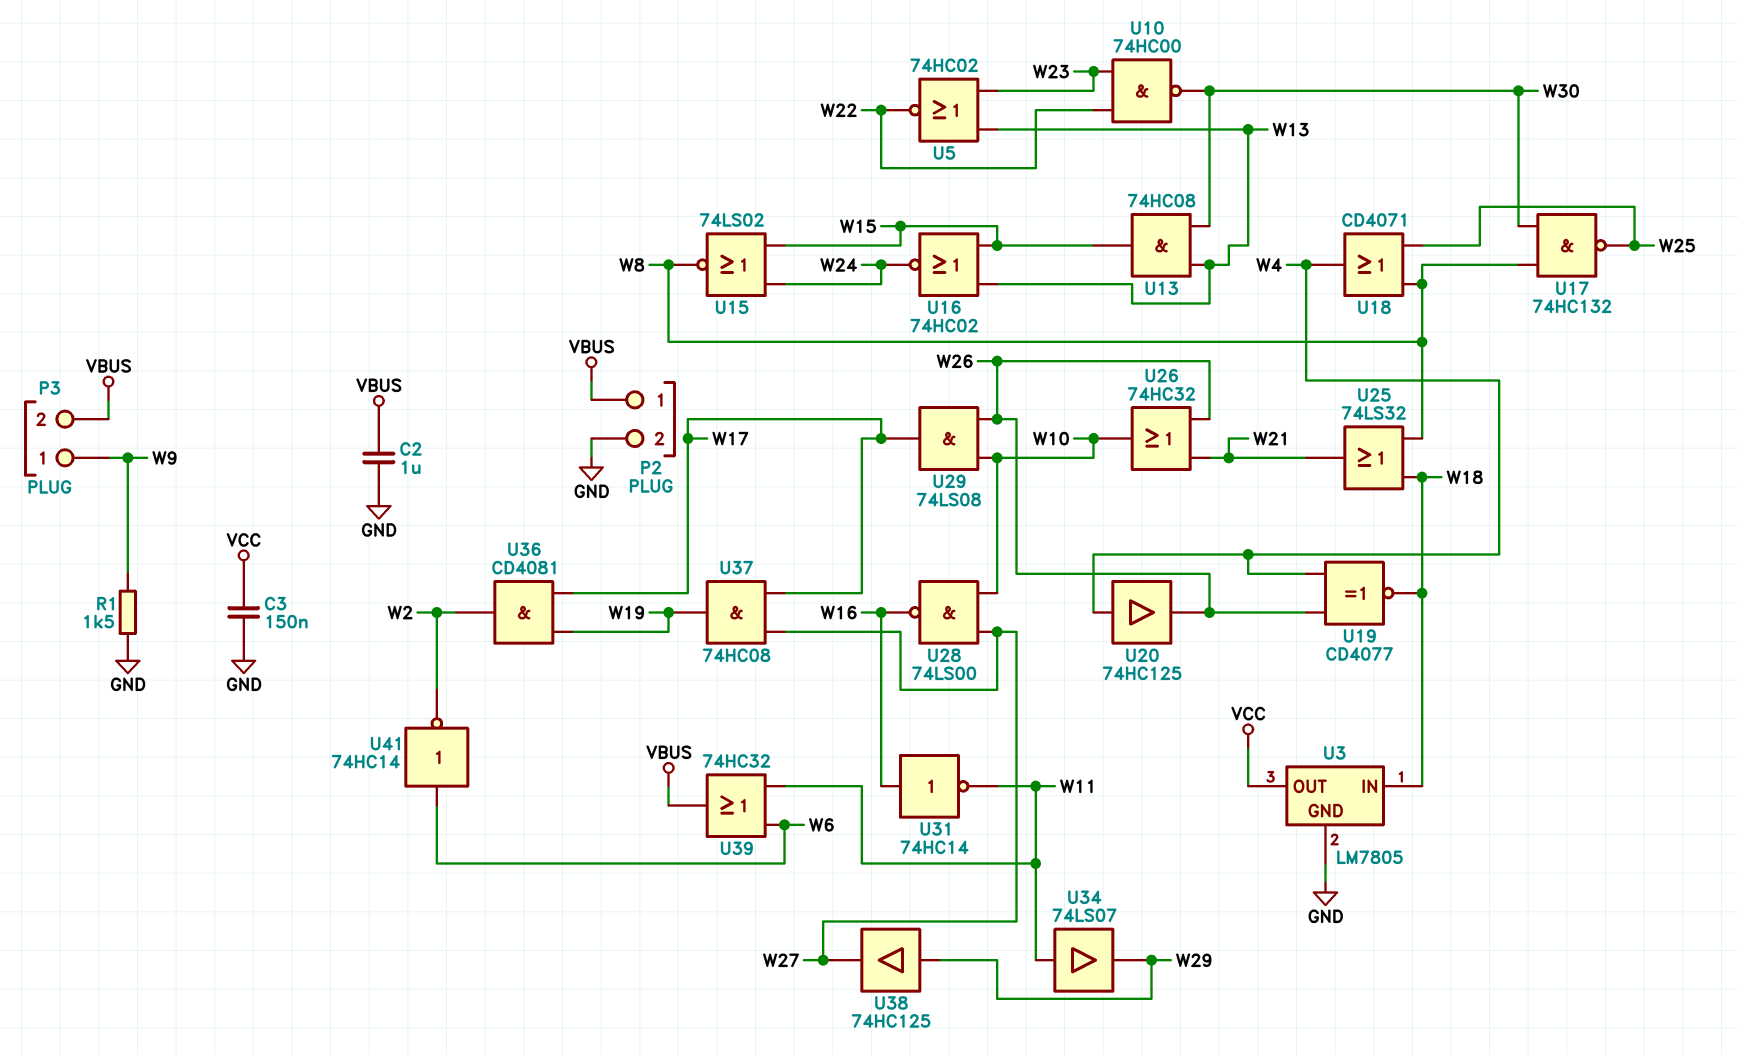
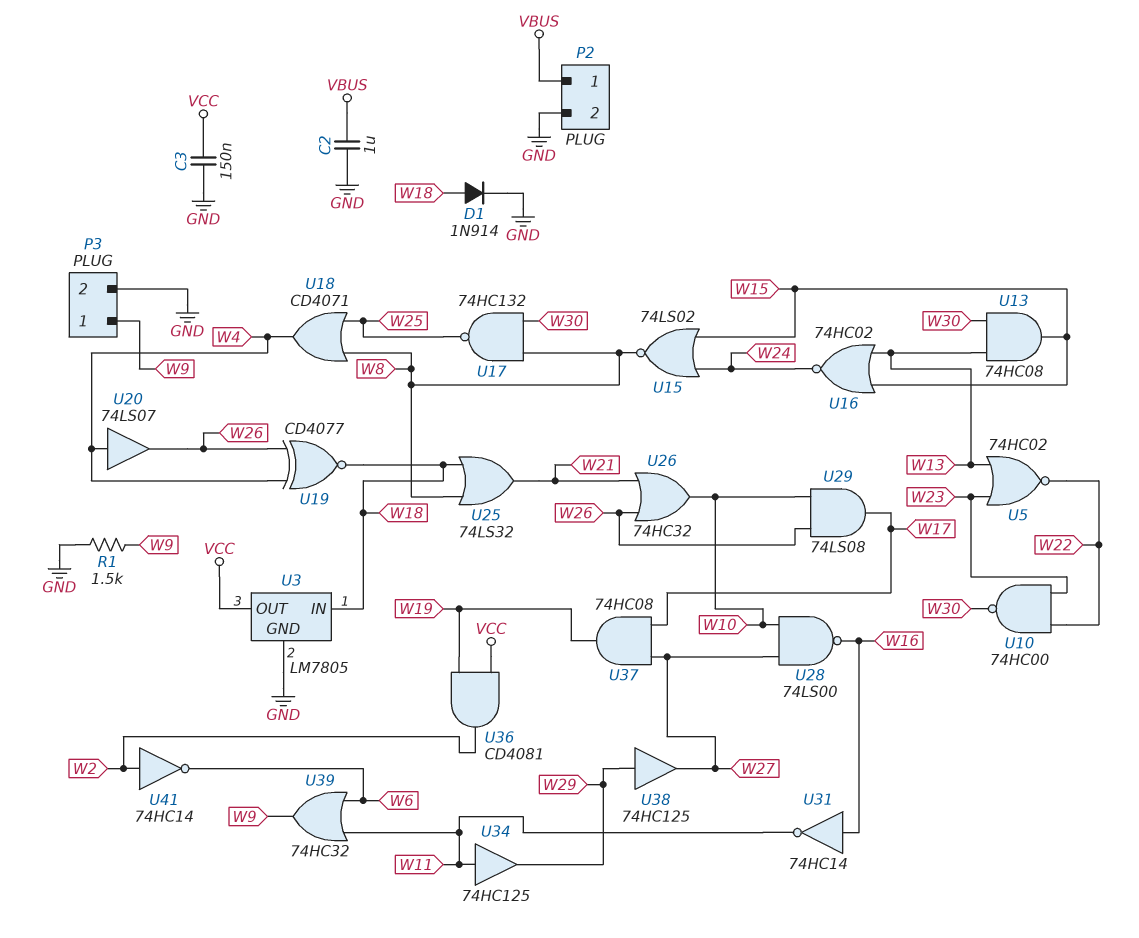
D1: none -> diode 1N914 (A W18, K GND)
P3 pin 2: VBUS -> GND
U20: buffer 74HC125 (in W4, out W26) -> buffer 74LS07 (in W4, out W26)
U34: buffer 74LS07 (in W11, out W29) -> buffer 74HC125 (in W11, out W29)
U36: AND CD4081 (in W17, in W19, out W2) -> AND CD4081 (in VCC, in W19, out W2)
U39: OR 74HC32 (in W6, in W11, out VBUS) -> OR 74HC32 (in W6, in W11, out W9)
U41: NOT 74HC14 (in W6, out W2) -> NOT 74HC14 (in W2, out W6)

